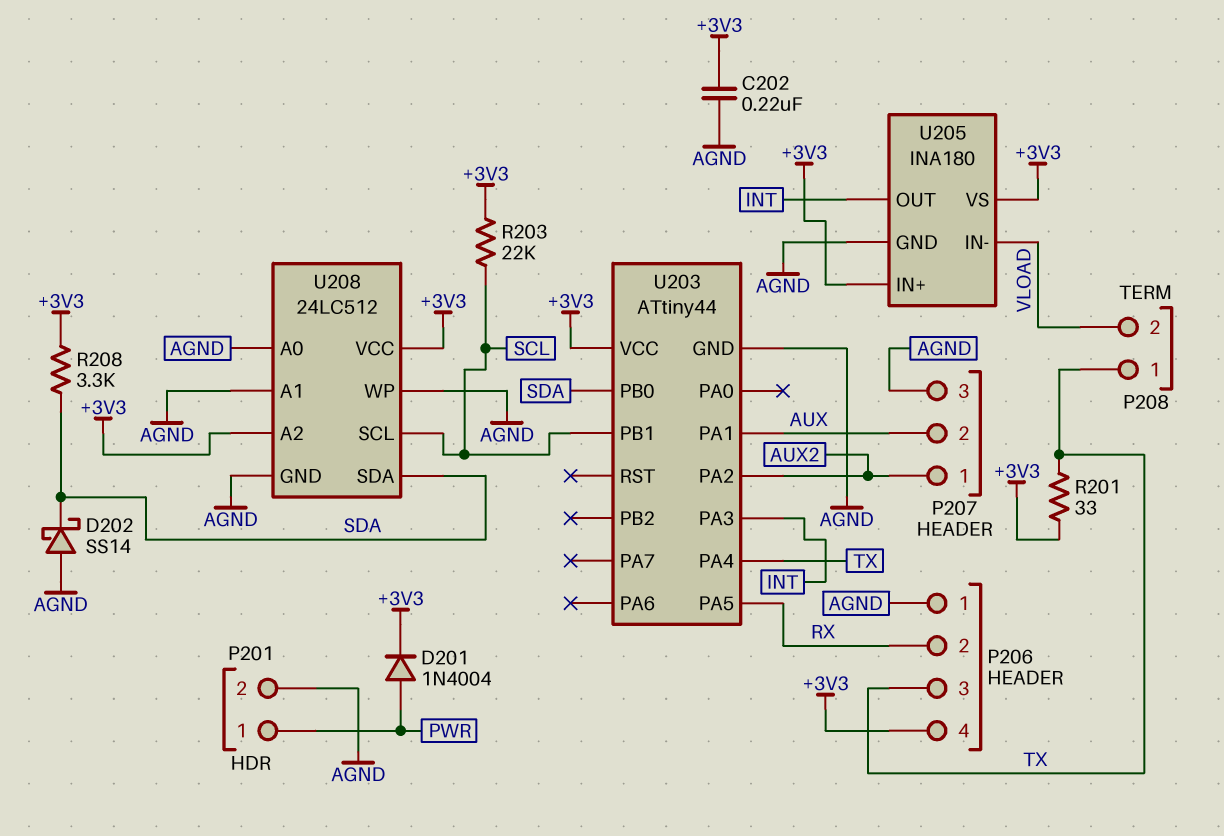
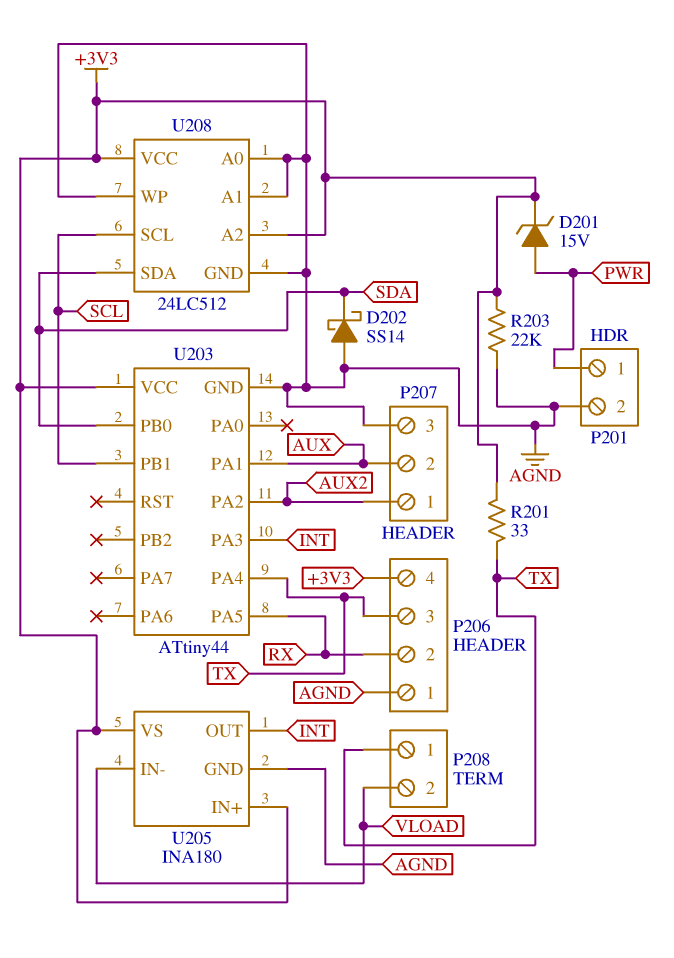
C202: 220nF (+3V3, AGND) -> none
D201: diode 1N4004 (A PWR, K +3V3) -> zener 15V (A PWR, K +3V3)
R203: 22k (+3V3, SCL) -> 22k (+3V3, AGND)
R208: 3.3k (+3V3, SDA) -> none

